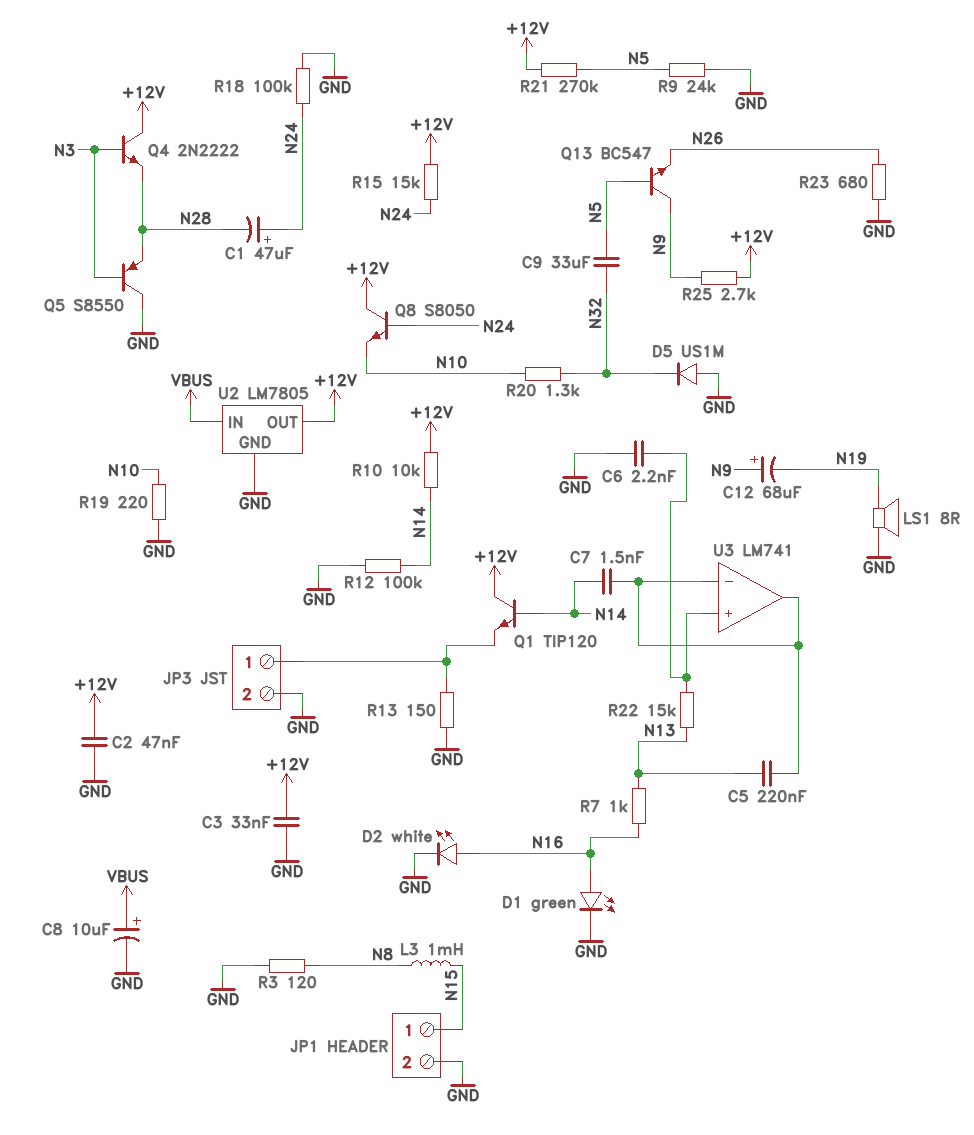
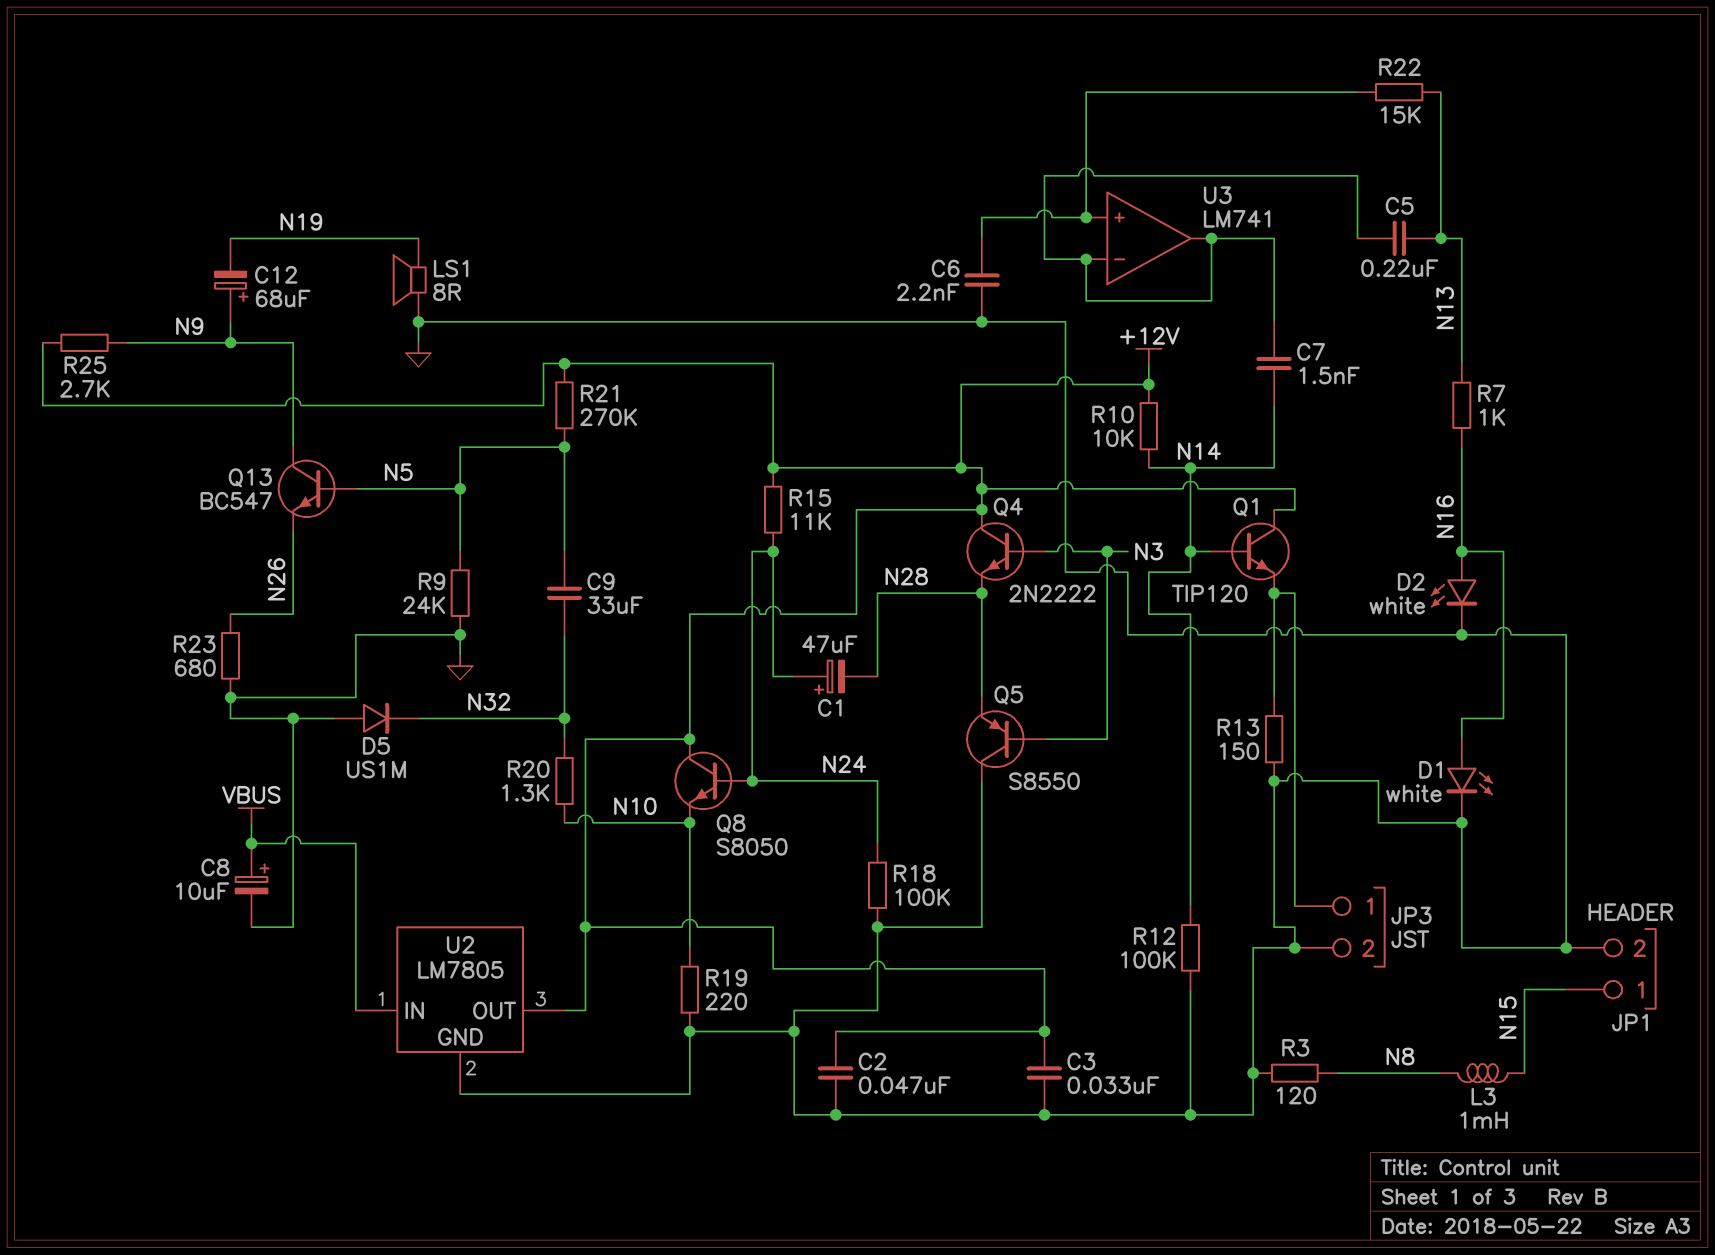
D1: LED green (A N16, K GND) -> LED white (A N16, K GND)
R15: 15k (+12V, N24) -> 11k (+12V, N24)

